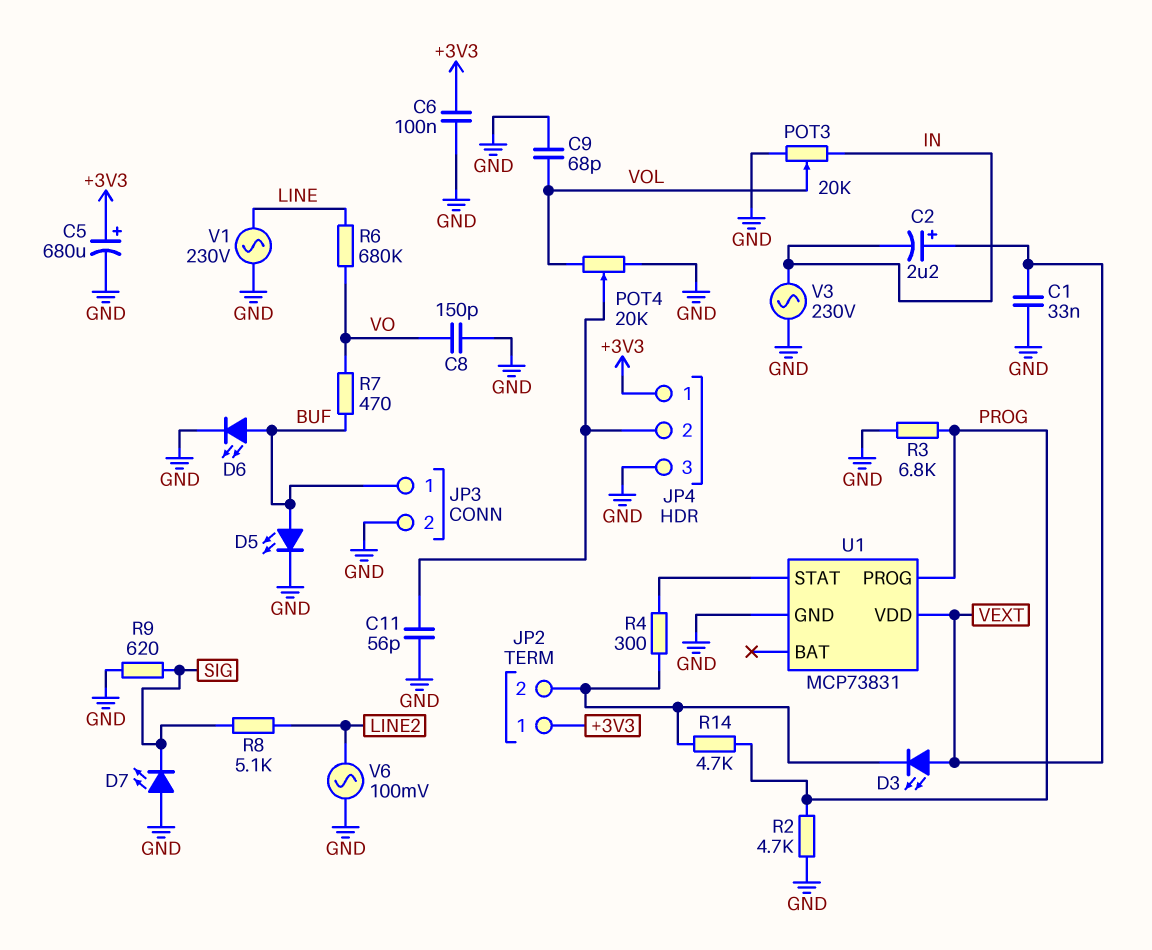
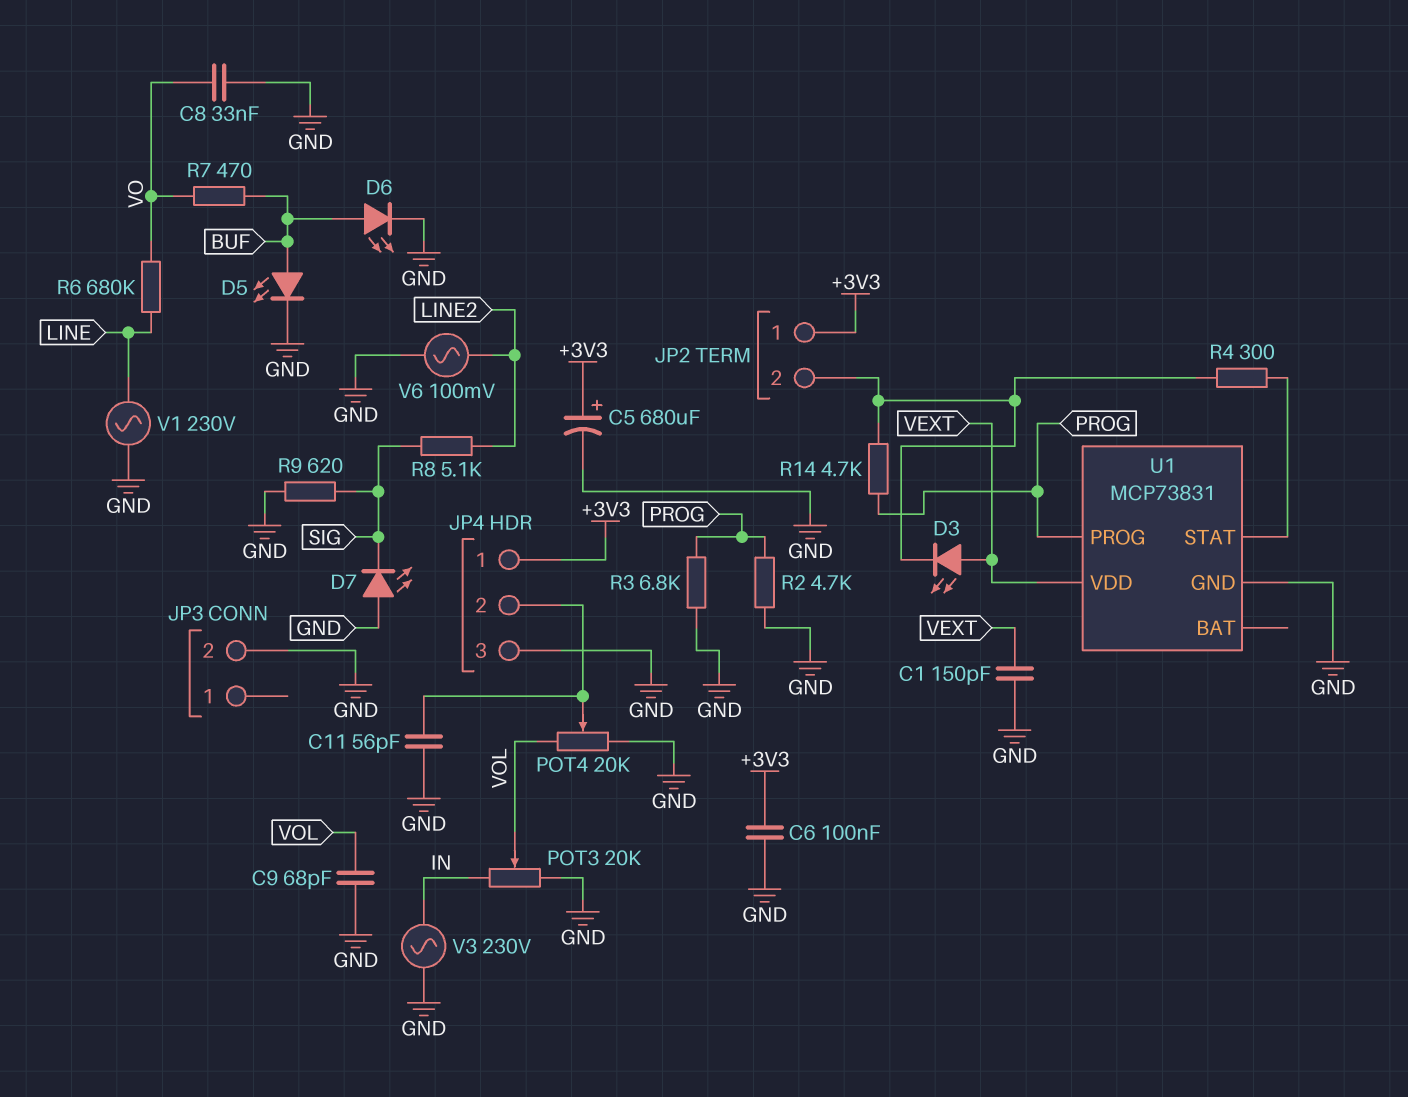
C1: 33nF (GND, VEXT) -> 150pF (GND, VEXT)
C2: 2.2uF (plus VEXT, minus IN) -> none
C8: 150pF (GND, VO) -> 33nF (GND, VO)
JP3 pin 1: BUF -> none

